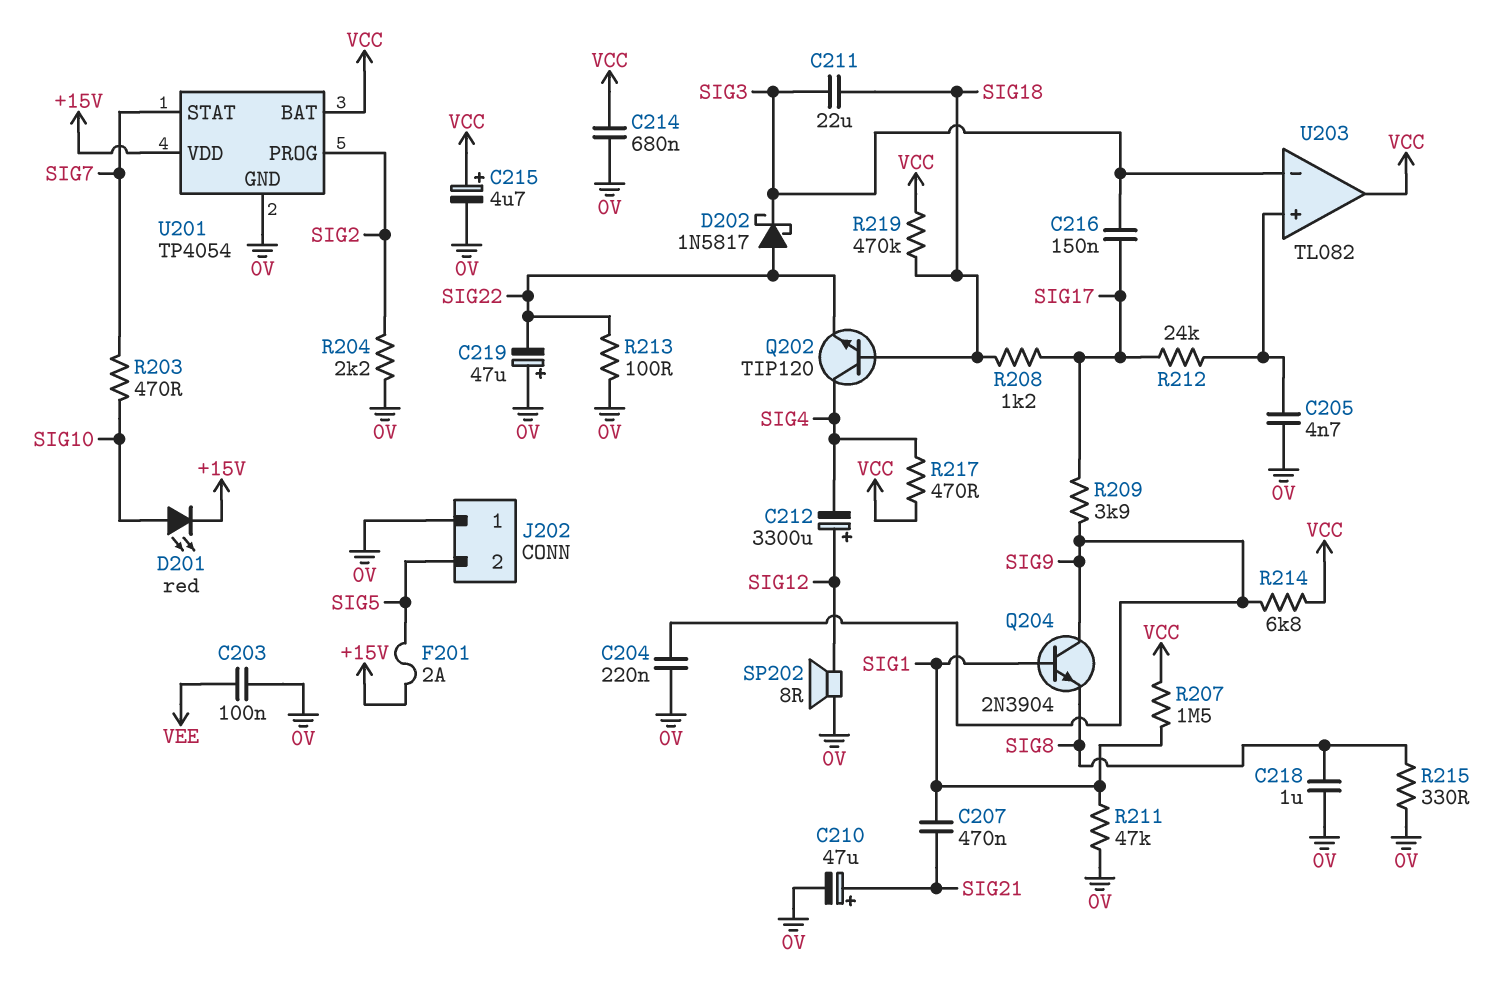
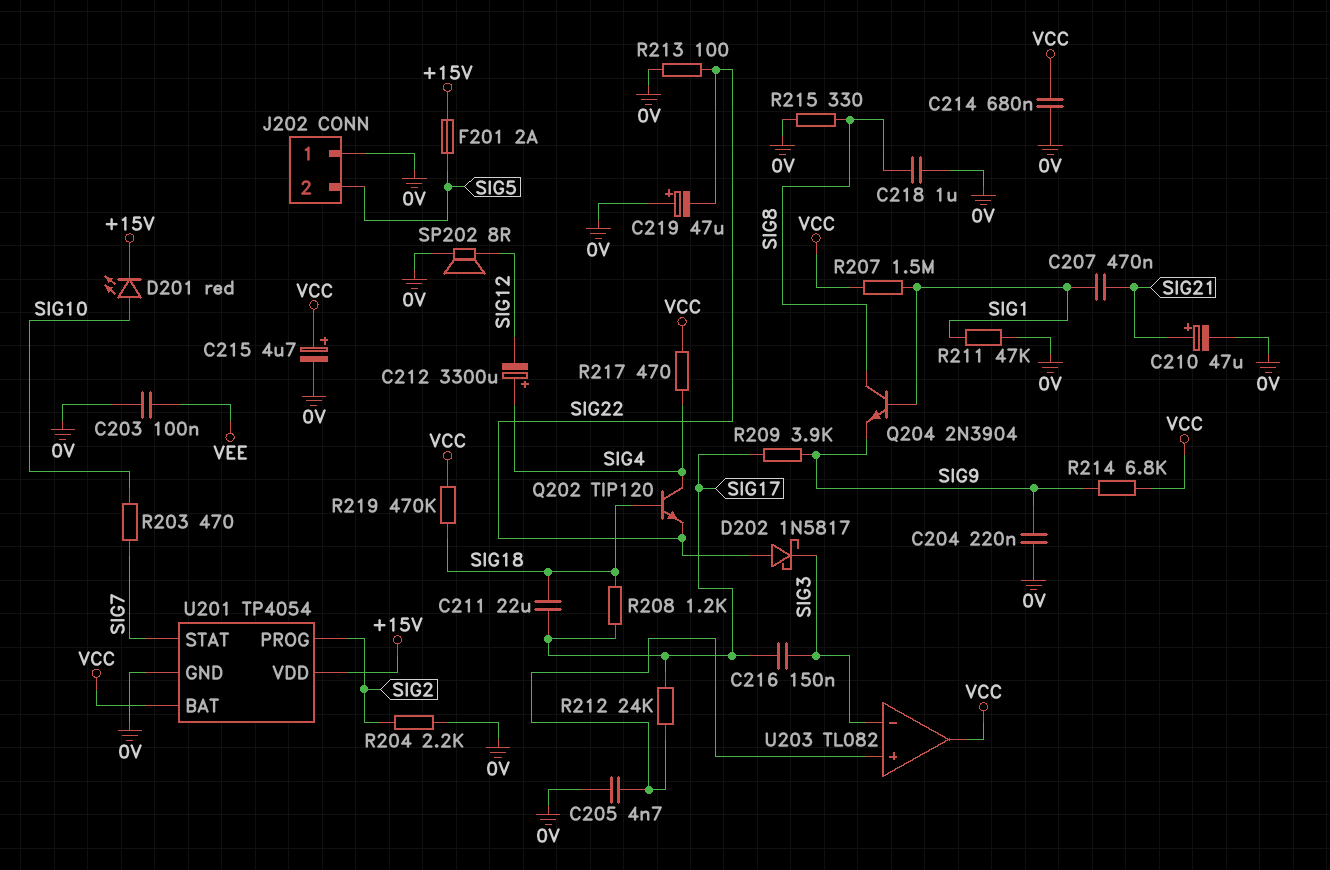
C211: 22uF (SIG3, SIG18) -> 22uF (SIG17, SIG18)
C212: 3300uF (plus SIG12, minus SIG4) -> 3300uF (plus SIG4, minus SIG12)
Q204: NPN 2N3904 (B SIG1, C SIG9, E SIG8) -> NPN 2N3904 (B SIG1, C SIG8, E SIG9)

